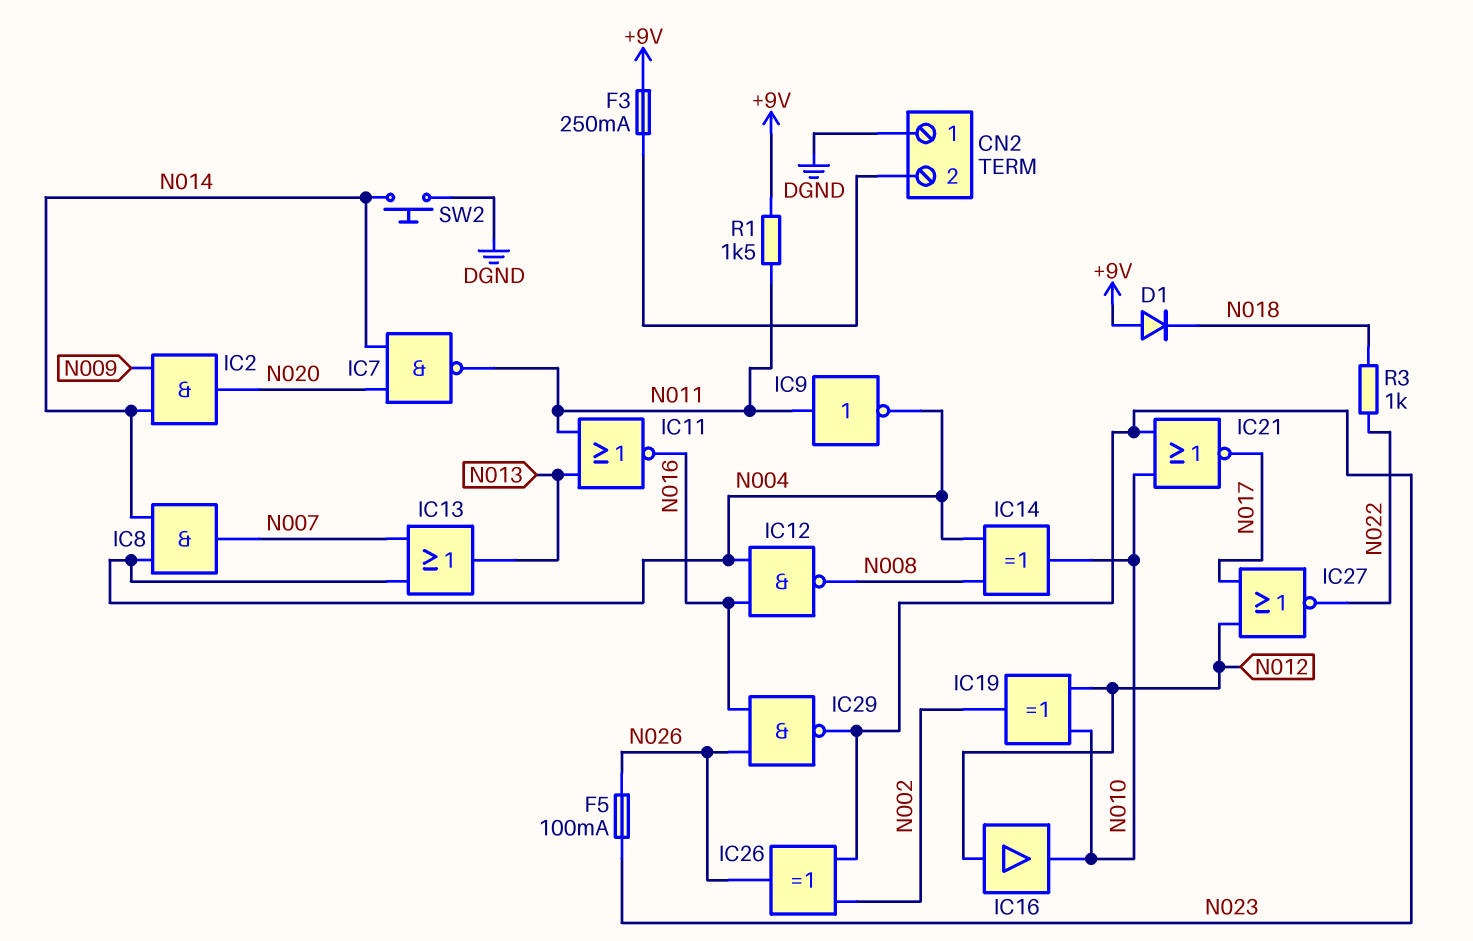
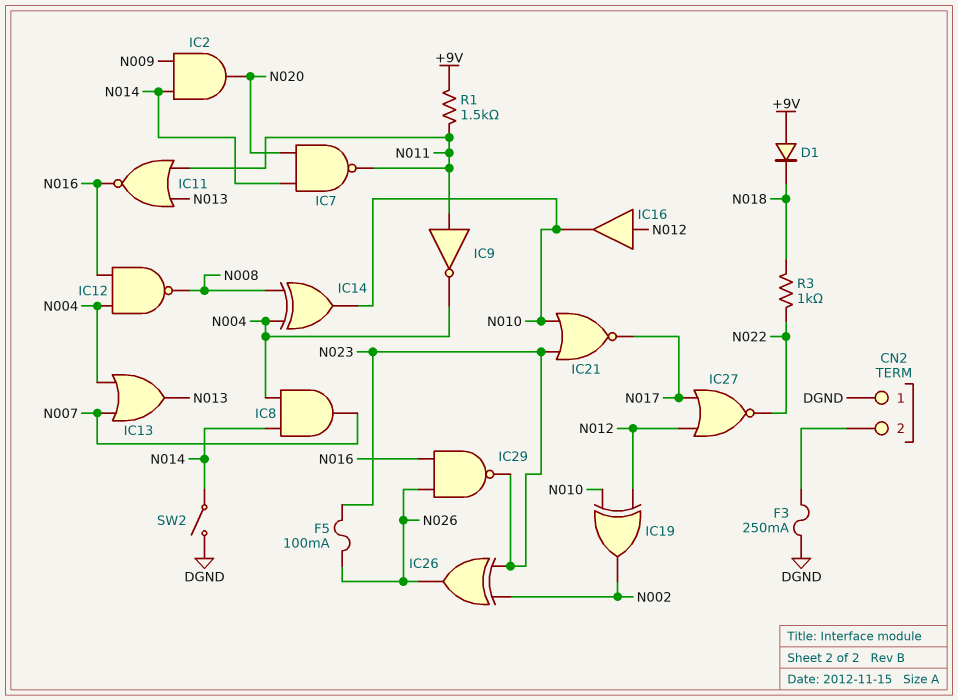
F3: 250mA (+9V, CN2/2) -> 250mA (CN2/2, DGND)
SW2: button (DGND, N014) -> switch (DGND, N014)

